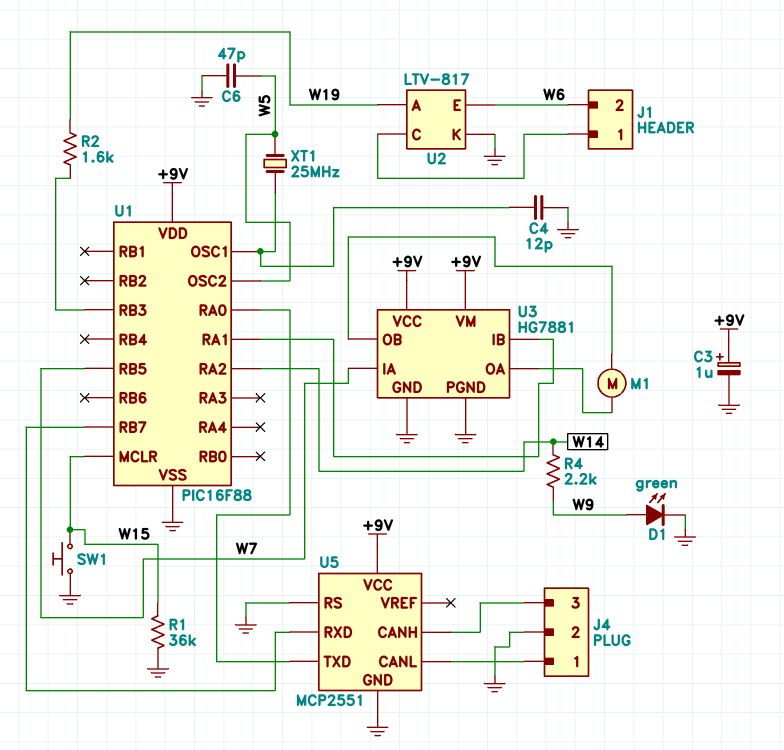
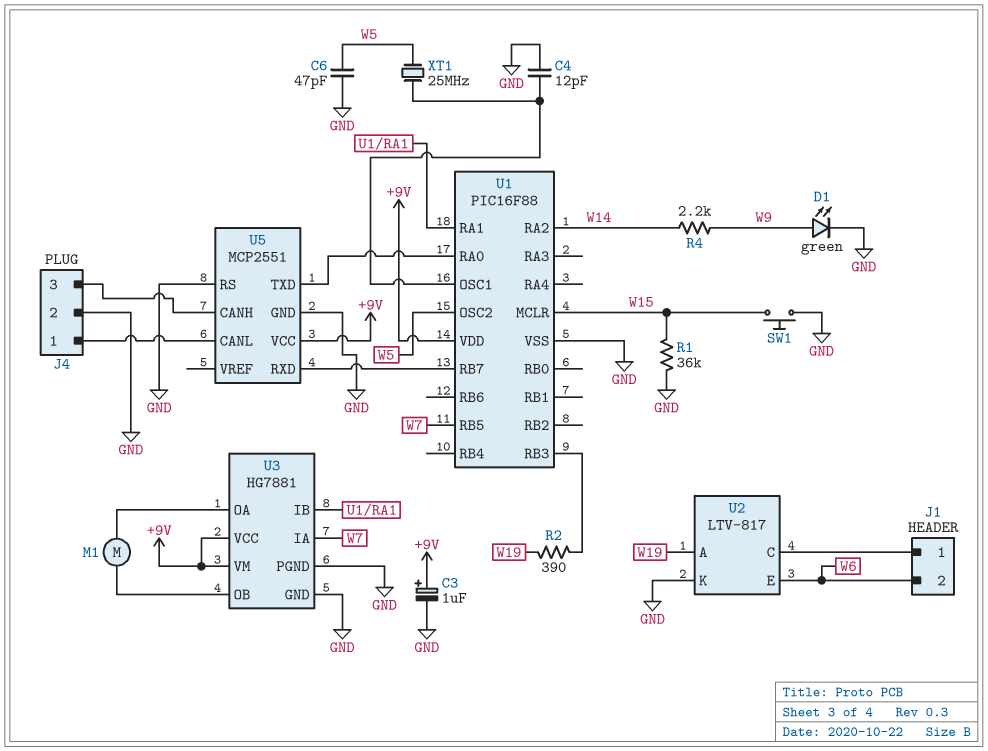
R2: 1.6k (U1/RB3, W19) -> 390 (U1/RB3, W19)

